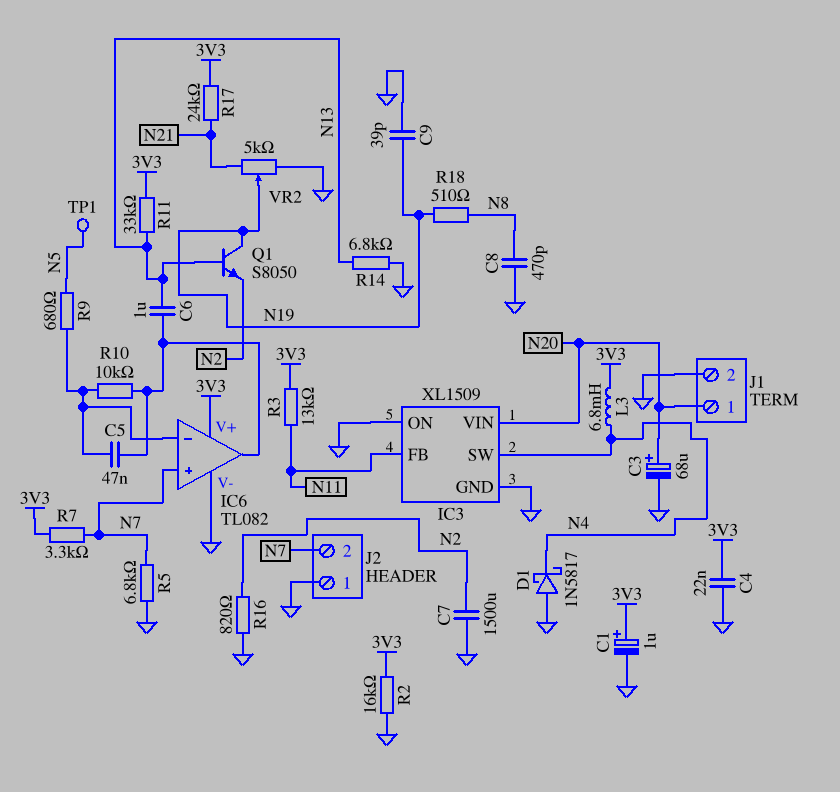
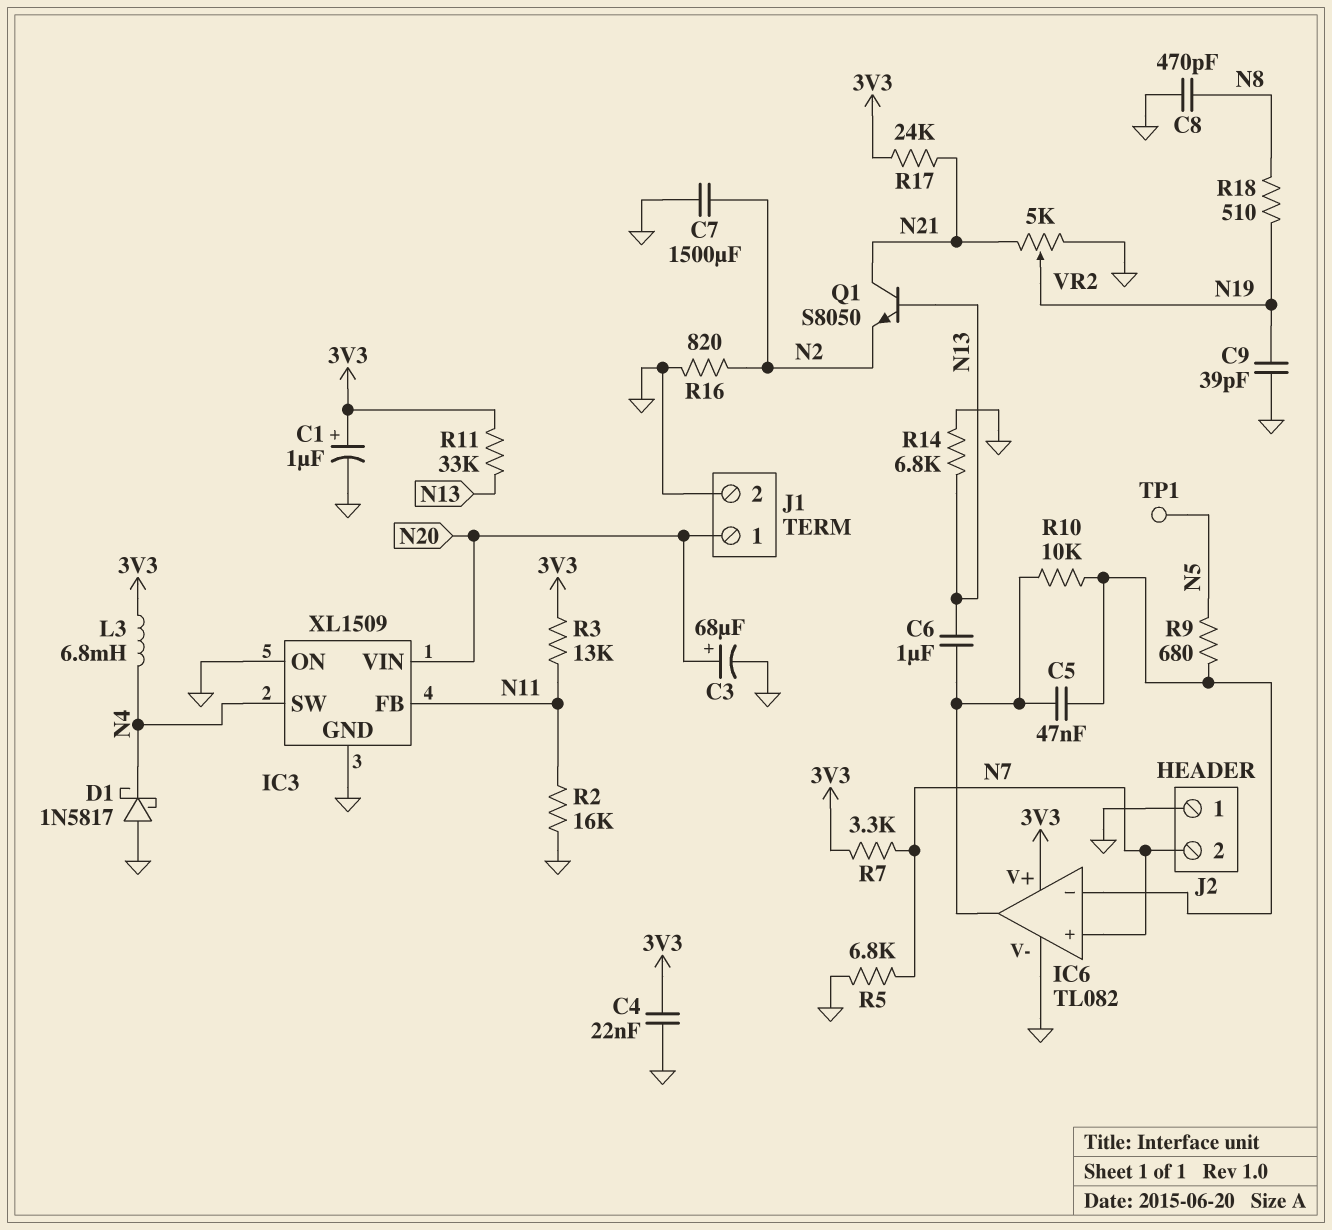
Q1: NPN S8050 (B N13, C N19, E N2) -> NPN S8050 (B N13, C N21, E N2)
R2: 16k (3V3, GND) -> 16k (GND, N11)

